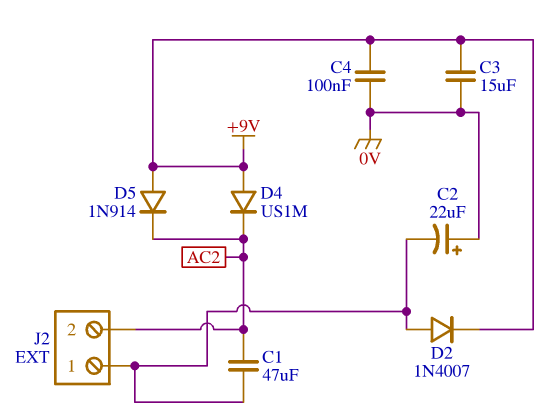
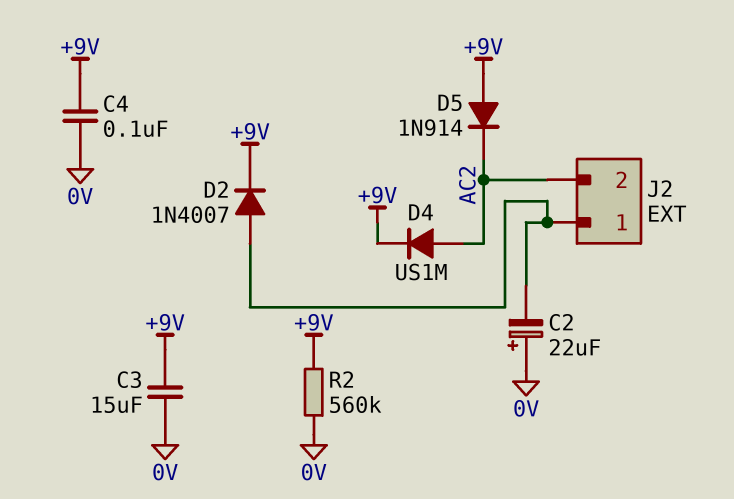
C1: 47uF (AC2, J2/1) -> none
D4: diode US1M (A +9V, K AC2) -> diode US1M (A AC2, K +9V)
R2: none -> 560k (+9V, 0V)

